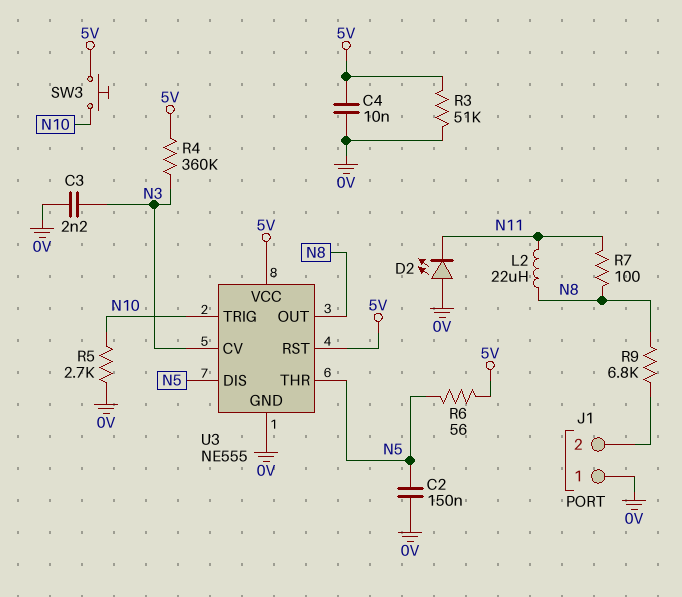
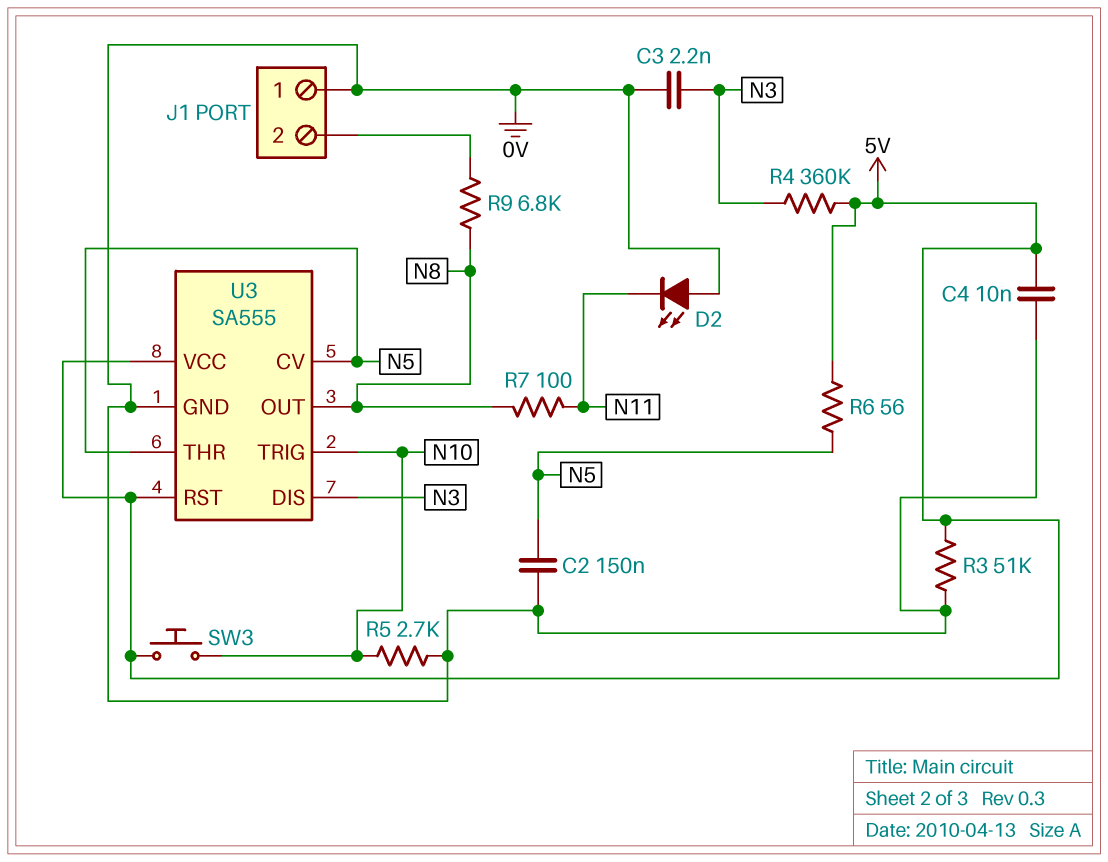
L2: 22uH (N8, N11) -> none
U3: NE555 -> SA555
U3 pin CV: N3 -> N5
U3 pin DIS: N5 -> N3

